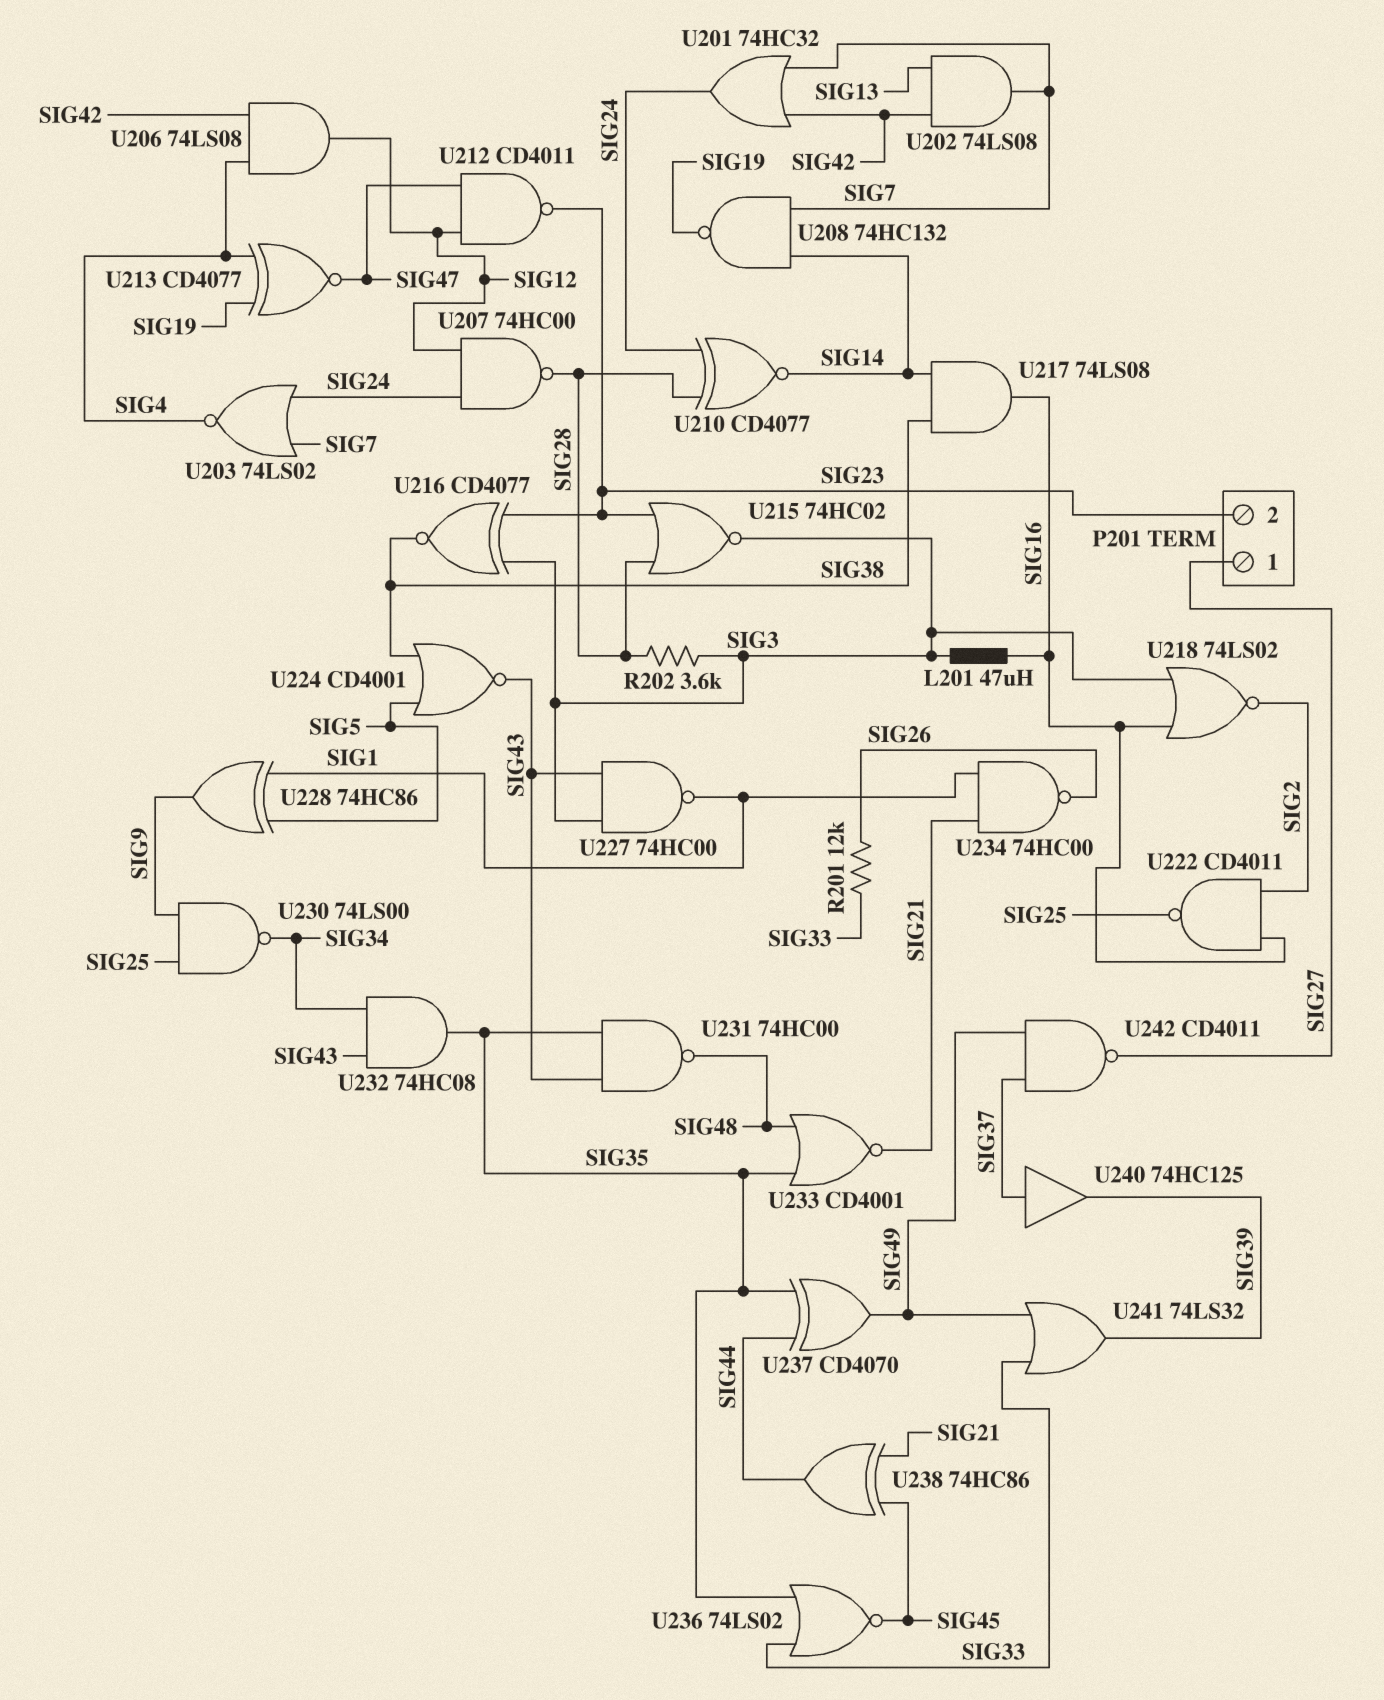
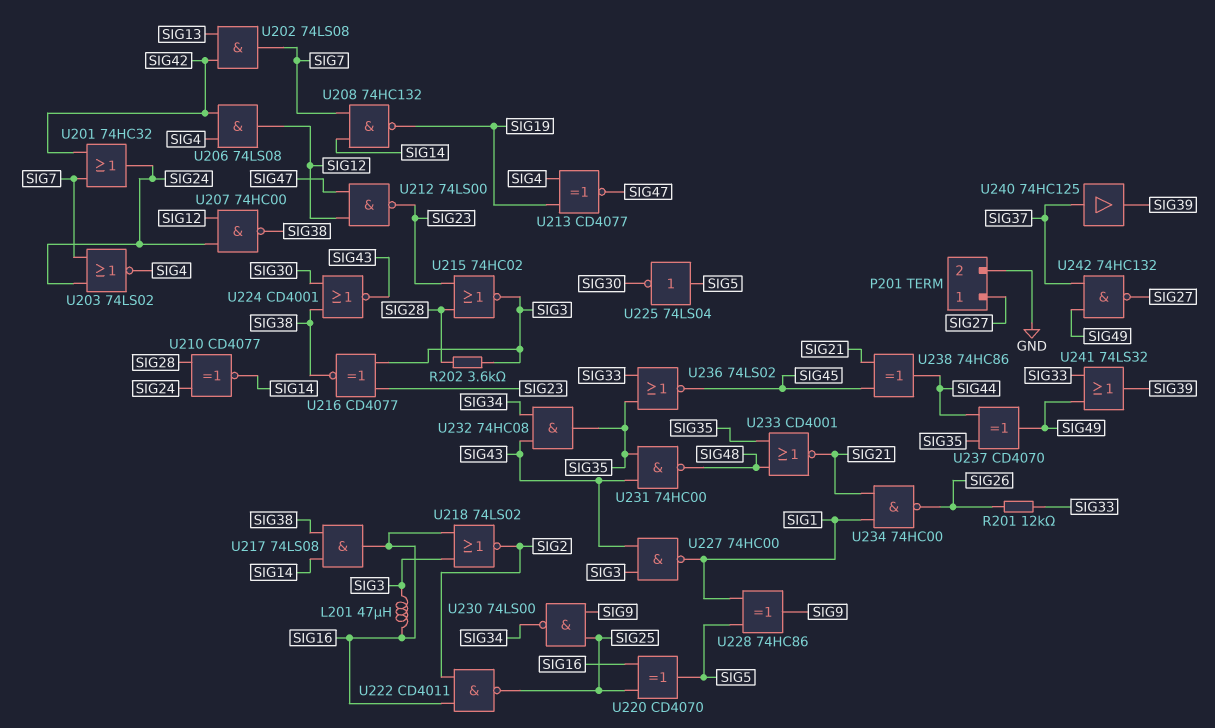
P201 pin 2: SIG23 -> GND
U207: NAND 74HC00 (in SIG12, in SIG24, out SIG28) -> NAND 74HC00 (in SIG12, in SIG24, out SIG38)
U212: NAND CD4011 (in SIG12, in SIG47, out SIG23) -> NAND 74LS00 (in SIG12, in SIG47, out SIG23)
U220: none -> XOR CD4070 (in SIG16, in SIG25, out SIG5)
U224: NOR CD4001 (in SIG5, in SIG38, out SIG43) -> NOR CD4001 (in SIG30, in SIG38, out SIG43)
U225: none -> NOT 74LS04 (in SIG5, out SIG30)
U242: NAND CD4011 (in SIG37, in SIG49, out SIG27) -> NAND 74HC132 (in SIG37, in SIG49, out SIG27)

